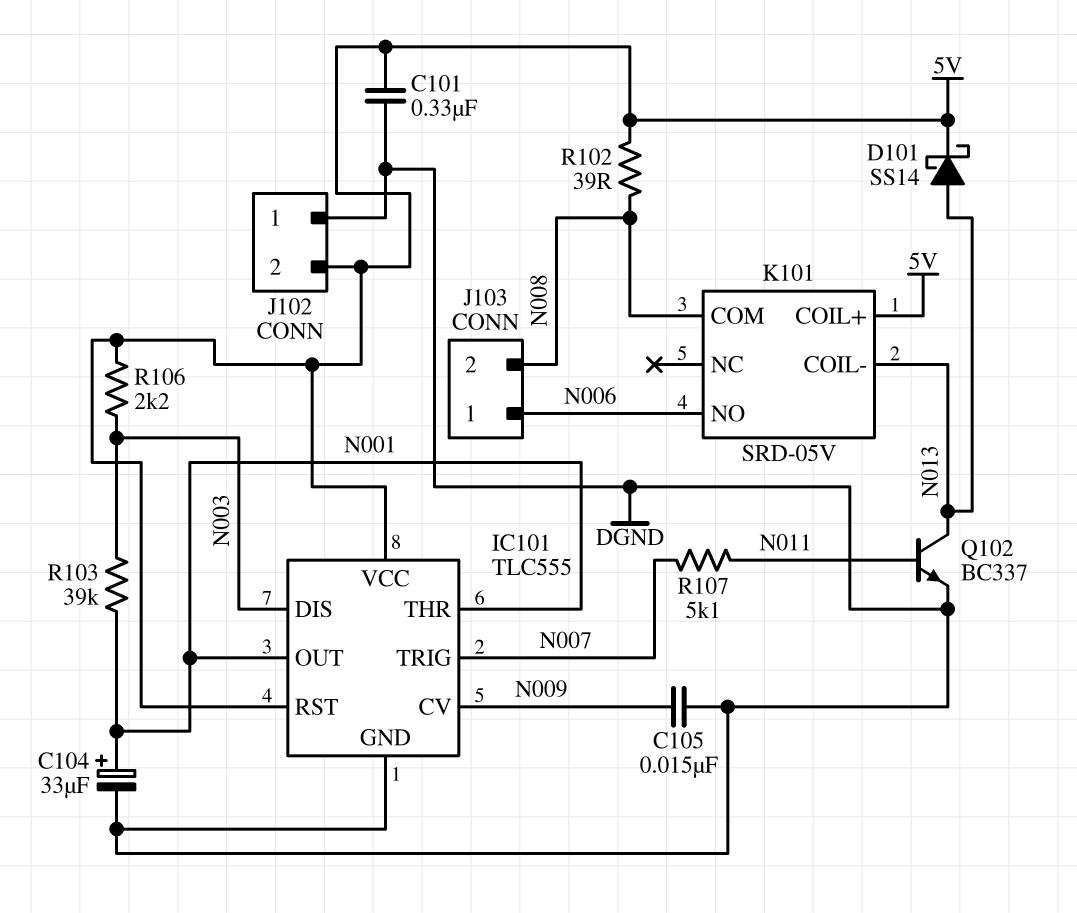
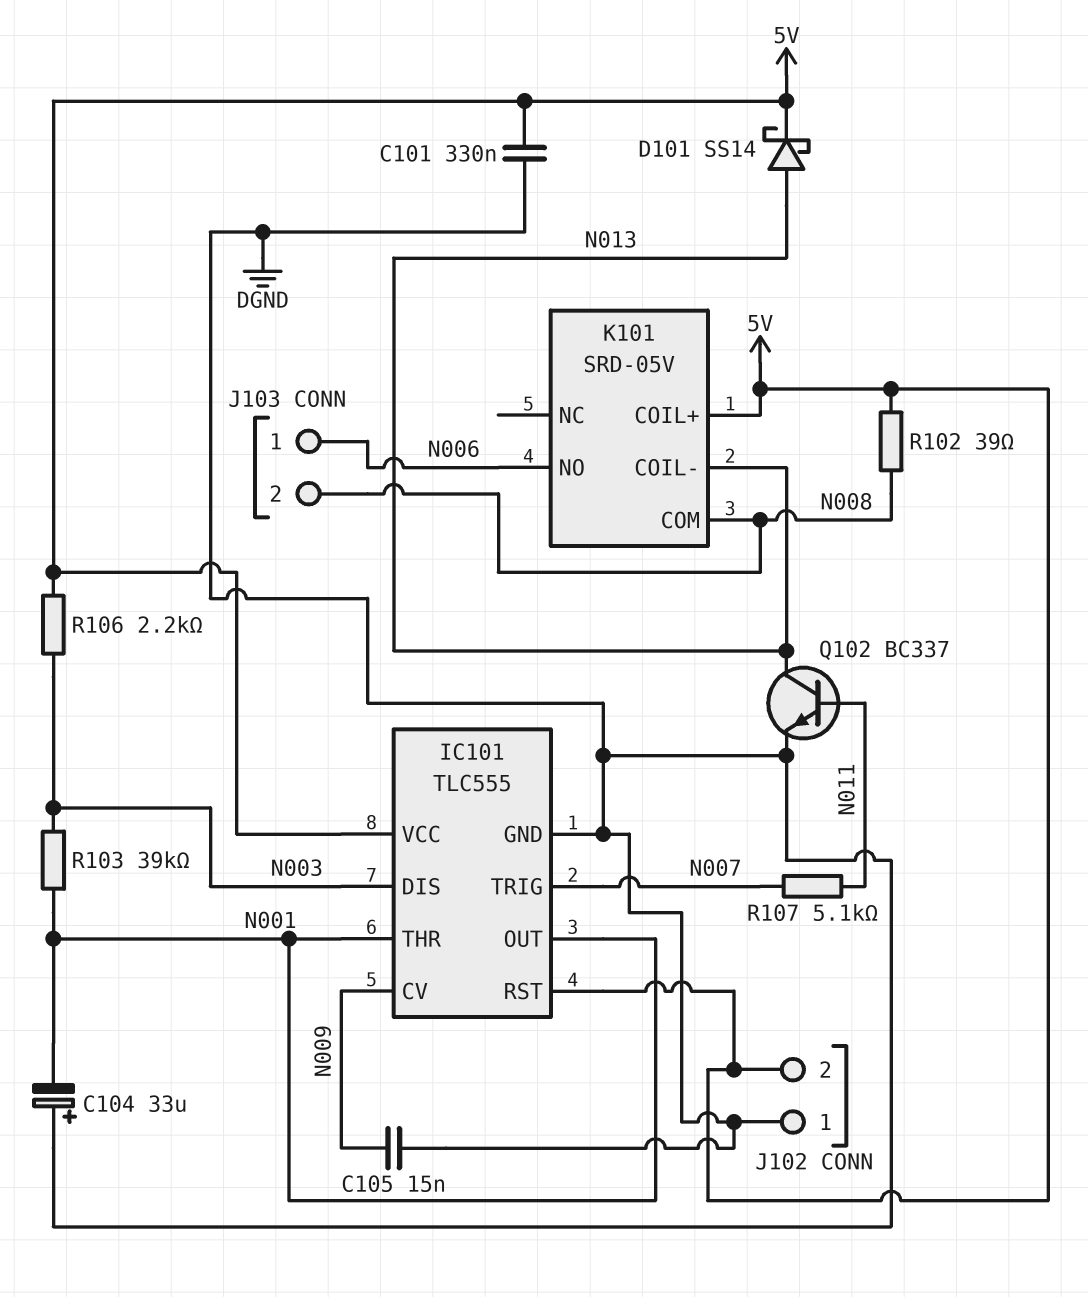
C104: 33uF (plus N001, minus DGND) -> 33uF (plus DGND, minus N001)

